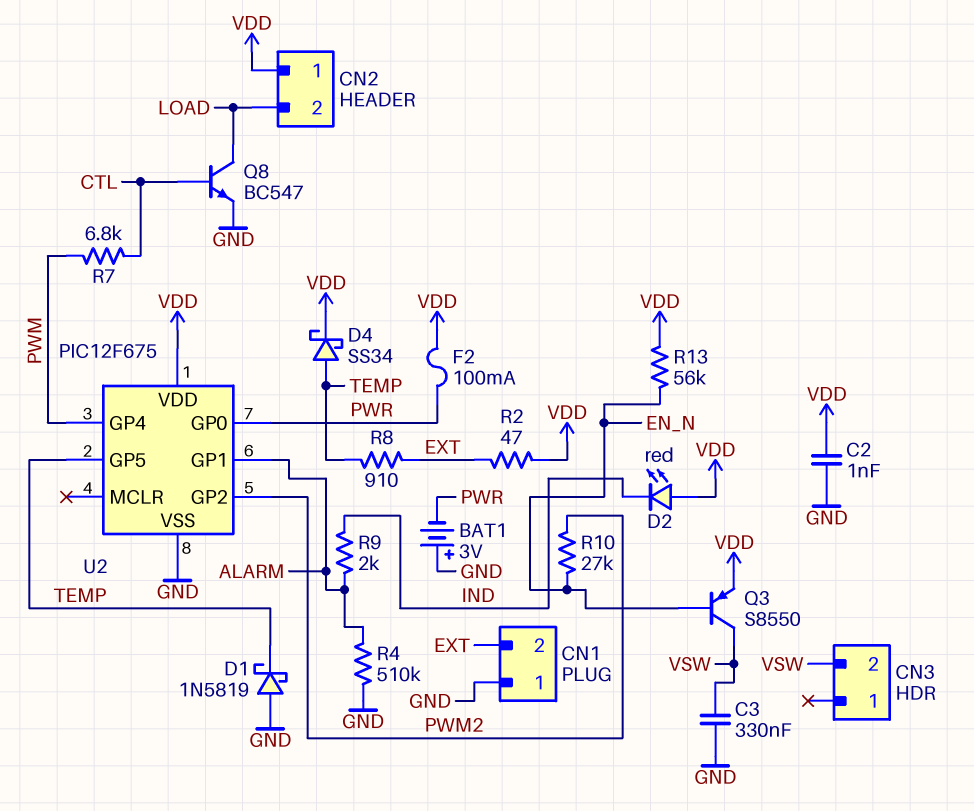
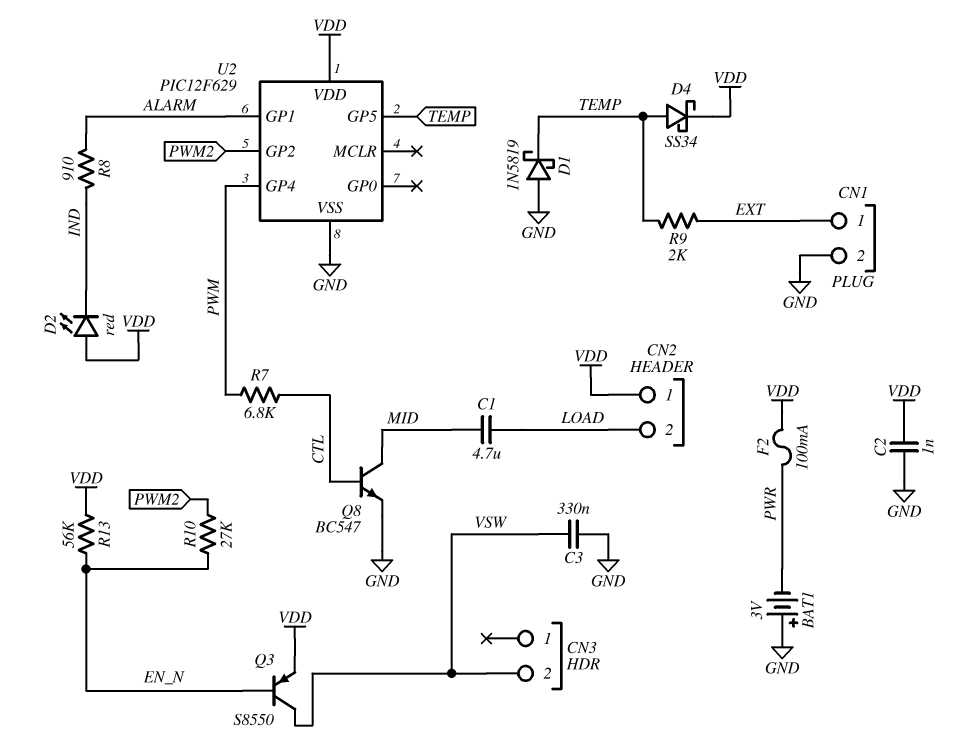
C1: none -> 4.7uF (LOAD, MID)
CN1 pin 1: GND -> EXT
CN1 pin 2: EXT -> GND
Q8: NPN BC547 (B CTL, C LOAD, E GND) -> NPN BC547 (B CTL, C MID, E GND)
R2: 47 (EXT, VDD) -> none
R4: 510k (ALARM, GND) -> none
R8: 910 (EXT, TEMP) -> 910 (ALARM, IND)
R9: 2k (ALARM, IND) -> 2k (EXT, TEMP)
U2: PIC12F675 -> PIC12F629
U2 pin GP0: PWR -> none

